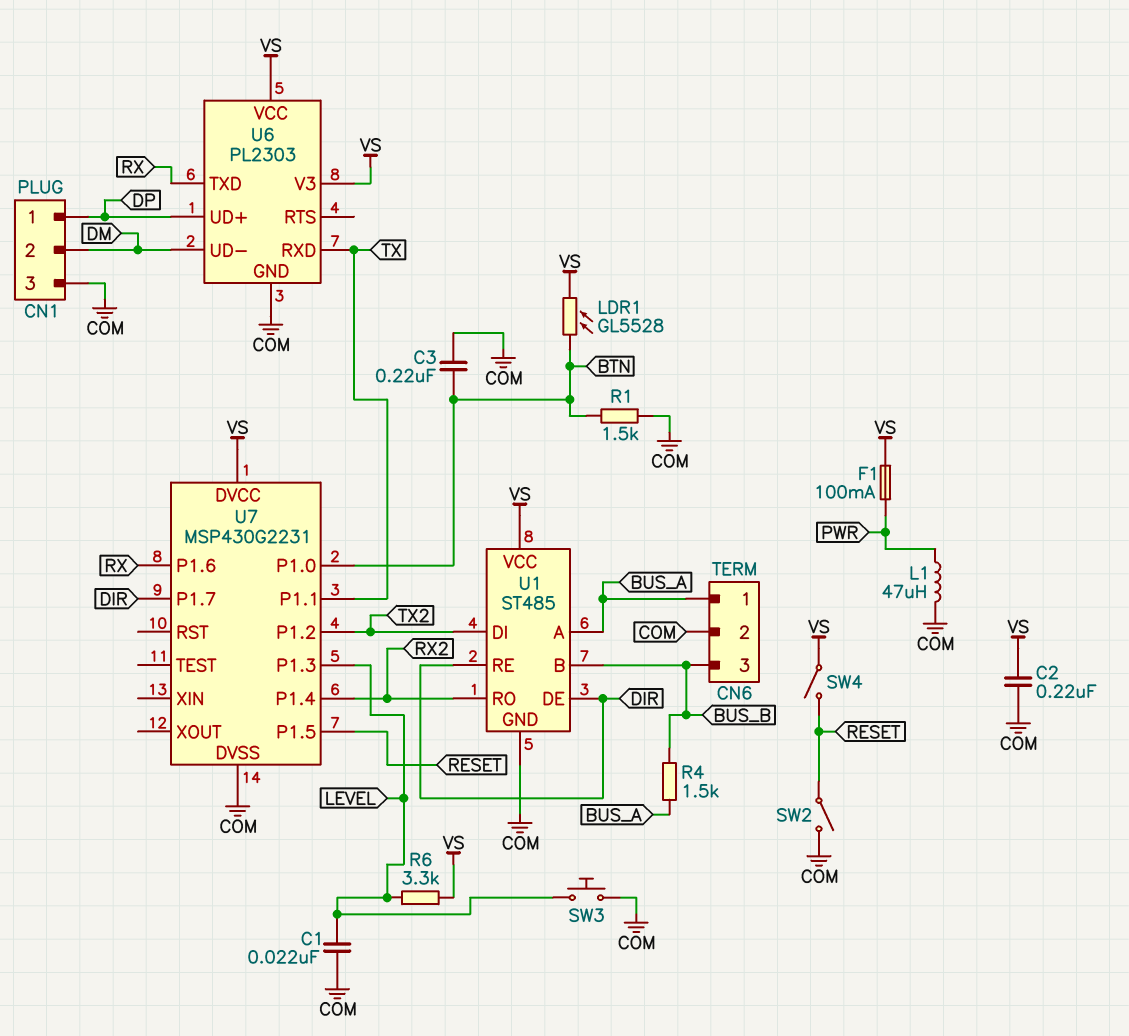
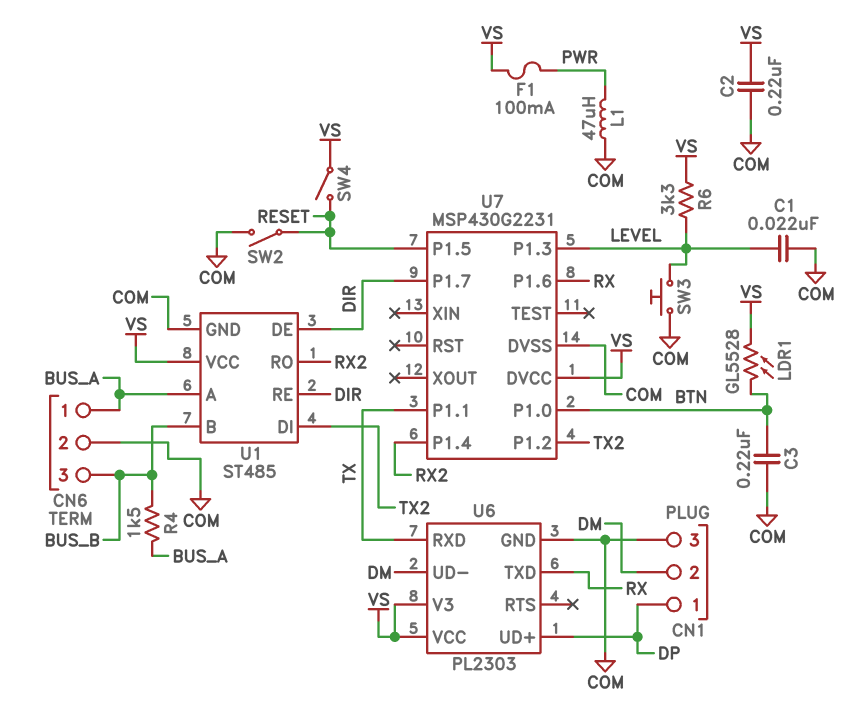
R1: 1.5k (BTN, COM) -> none

